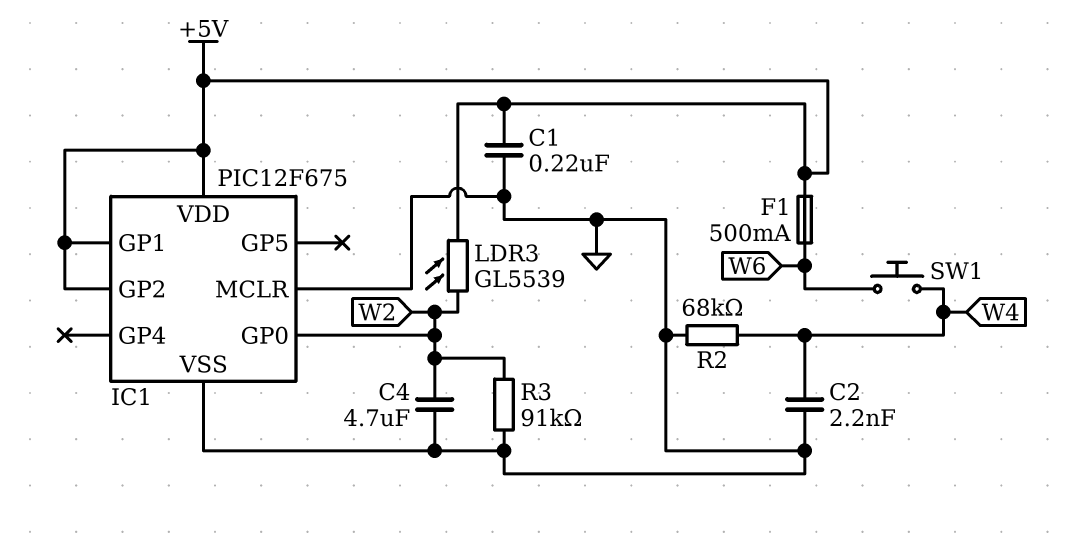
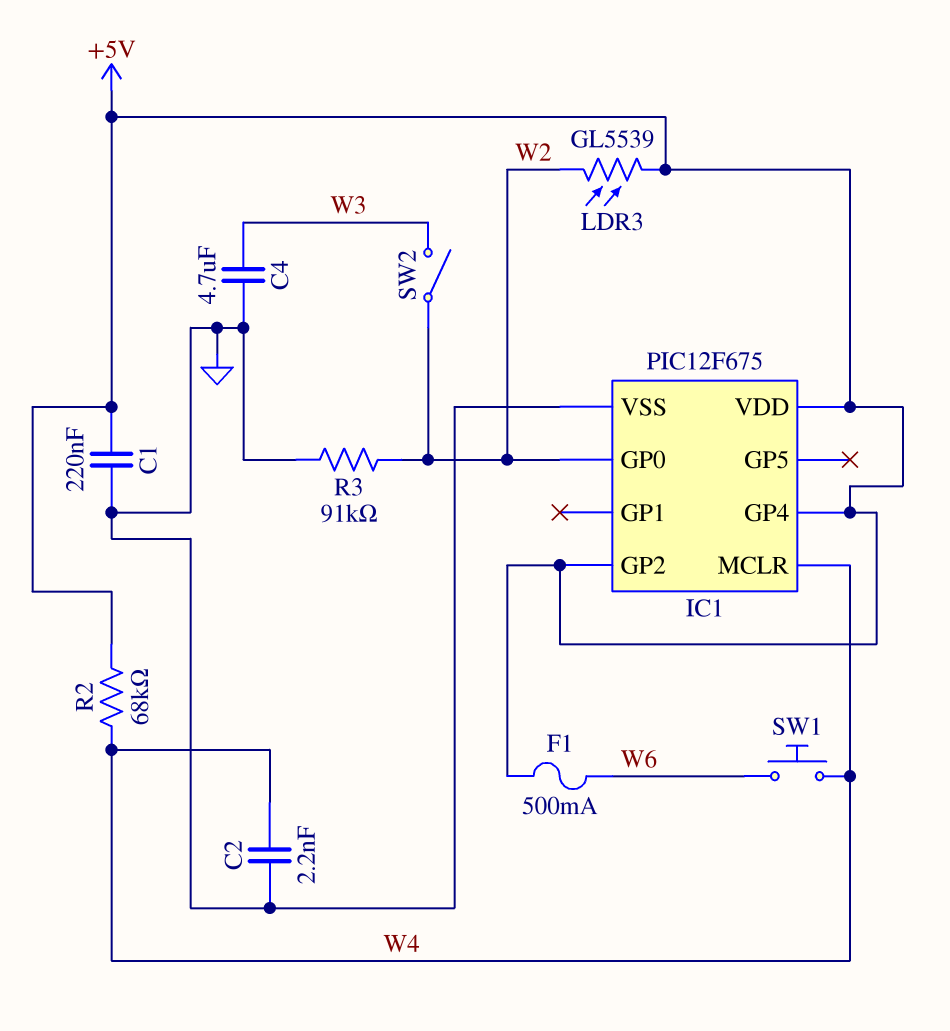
C4: 4.7uF (GND, W2) -> 4.7uF (GND, W3)
IC1 pin GP1: +5V -> none
IC1 pin GP4: none -> +5V
IC1 pin MCLR: GND -> W4
R2: 68k (GND, W4) -> 68k (+5V, W4)
SW2: none -> switch (W2, W3)

